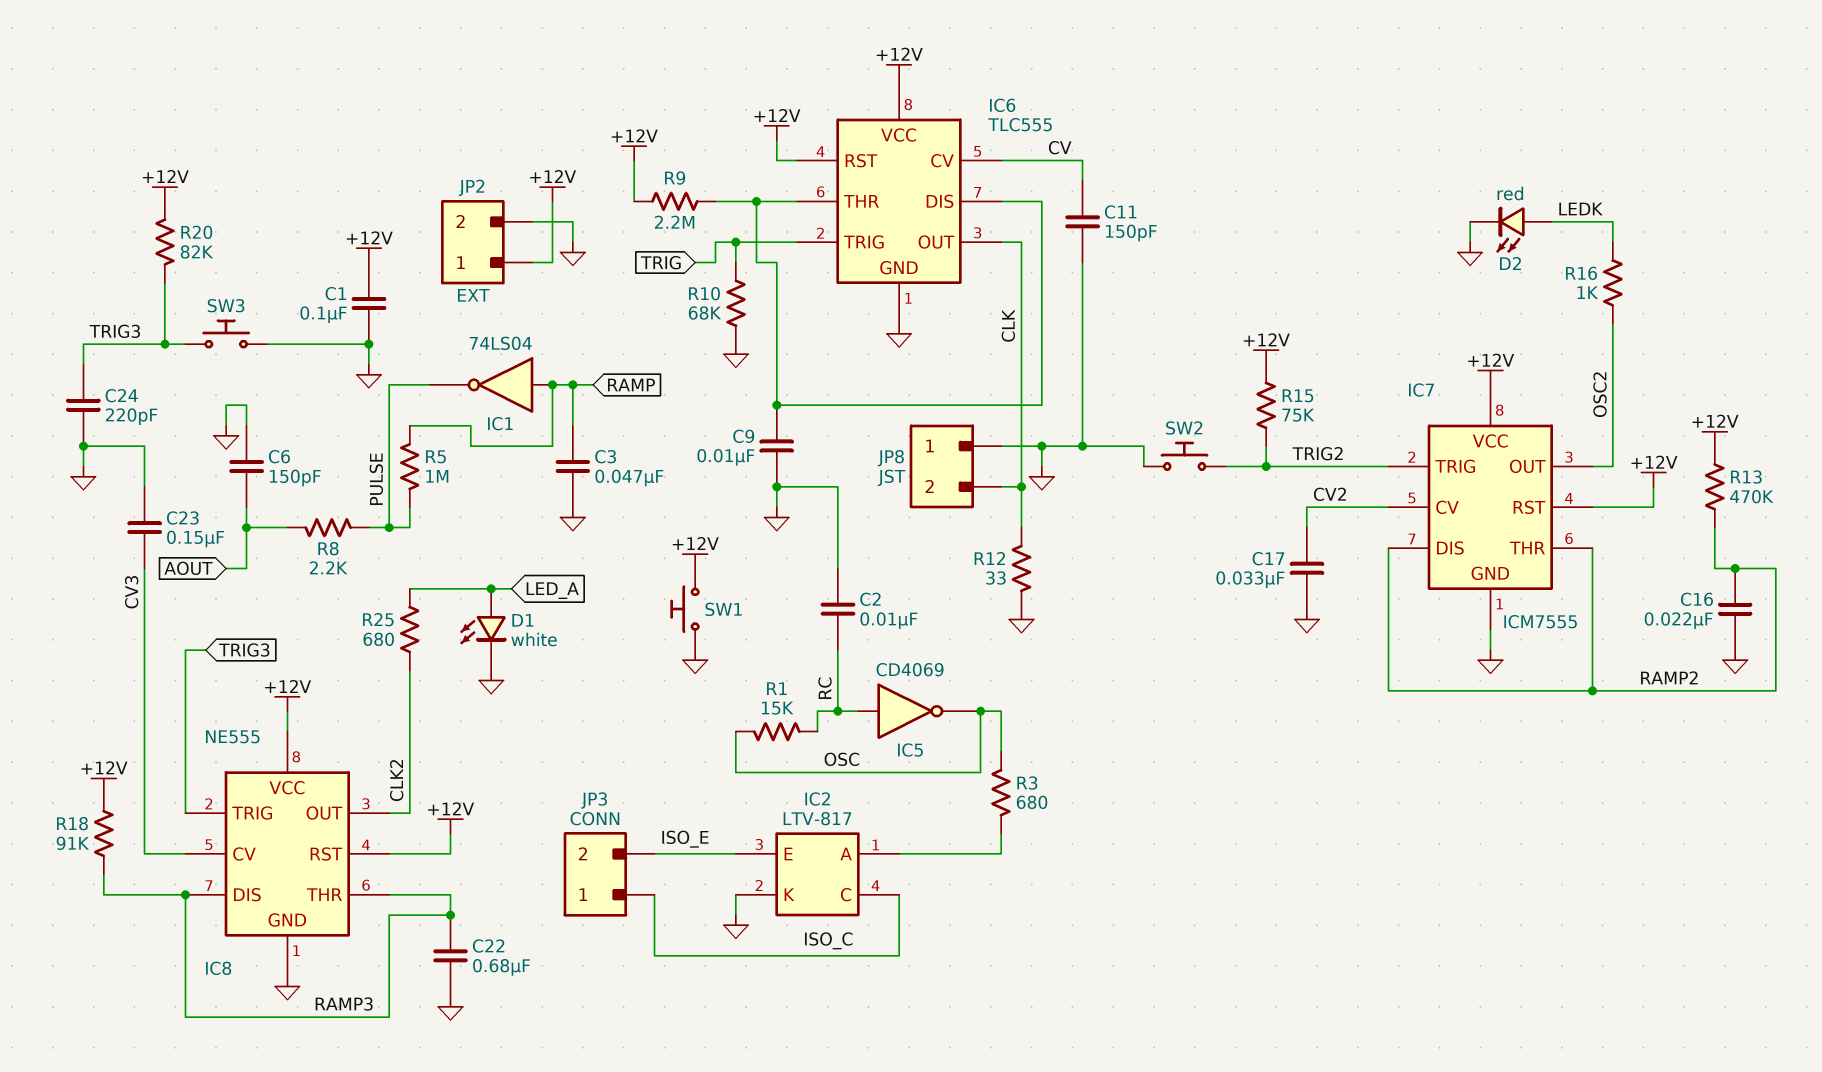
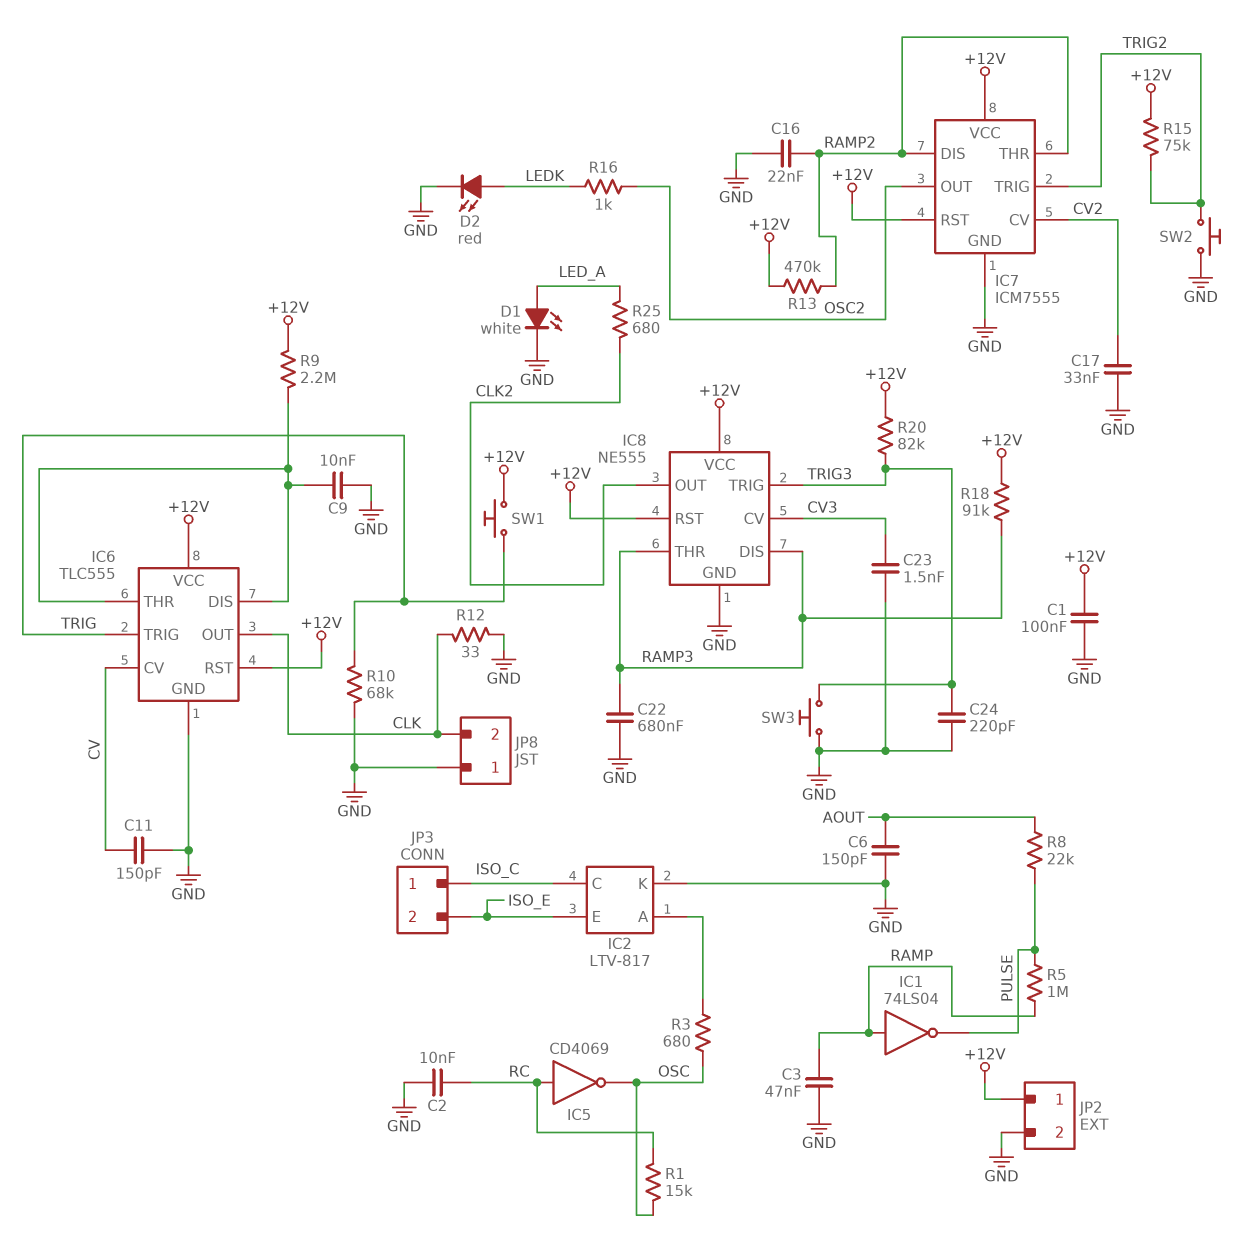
C23: 150nF (CV3, GND) -> 1.5nF (CV3, GND)
R8: 2.2k (AOUT, PULSE) -> 22k (AOUT, PULSE)
SW1: button (+12V, GND) -> button (+12V, TRIG)

